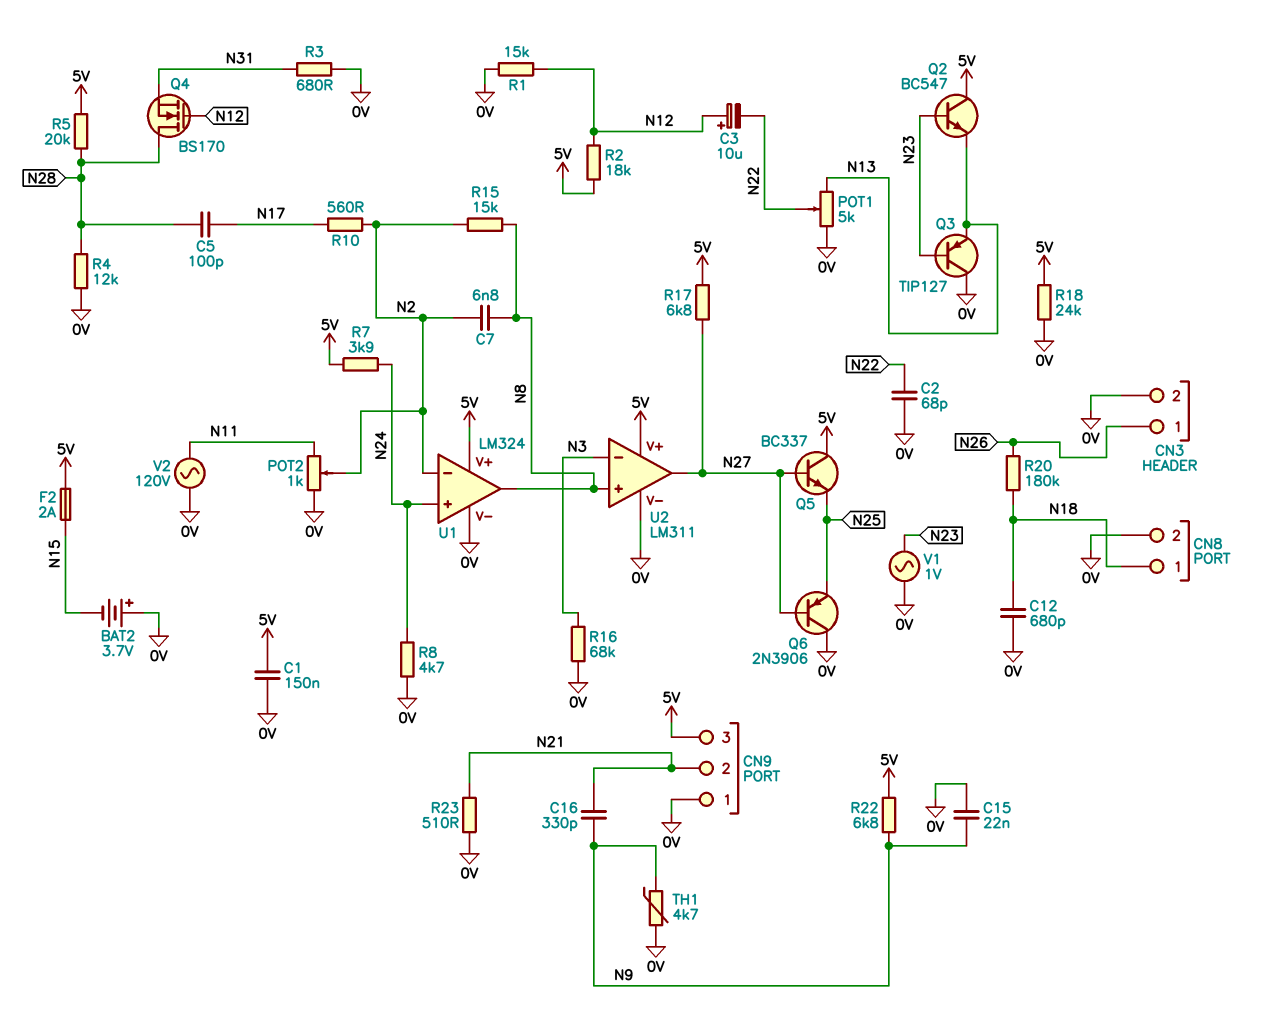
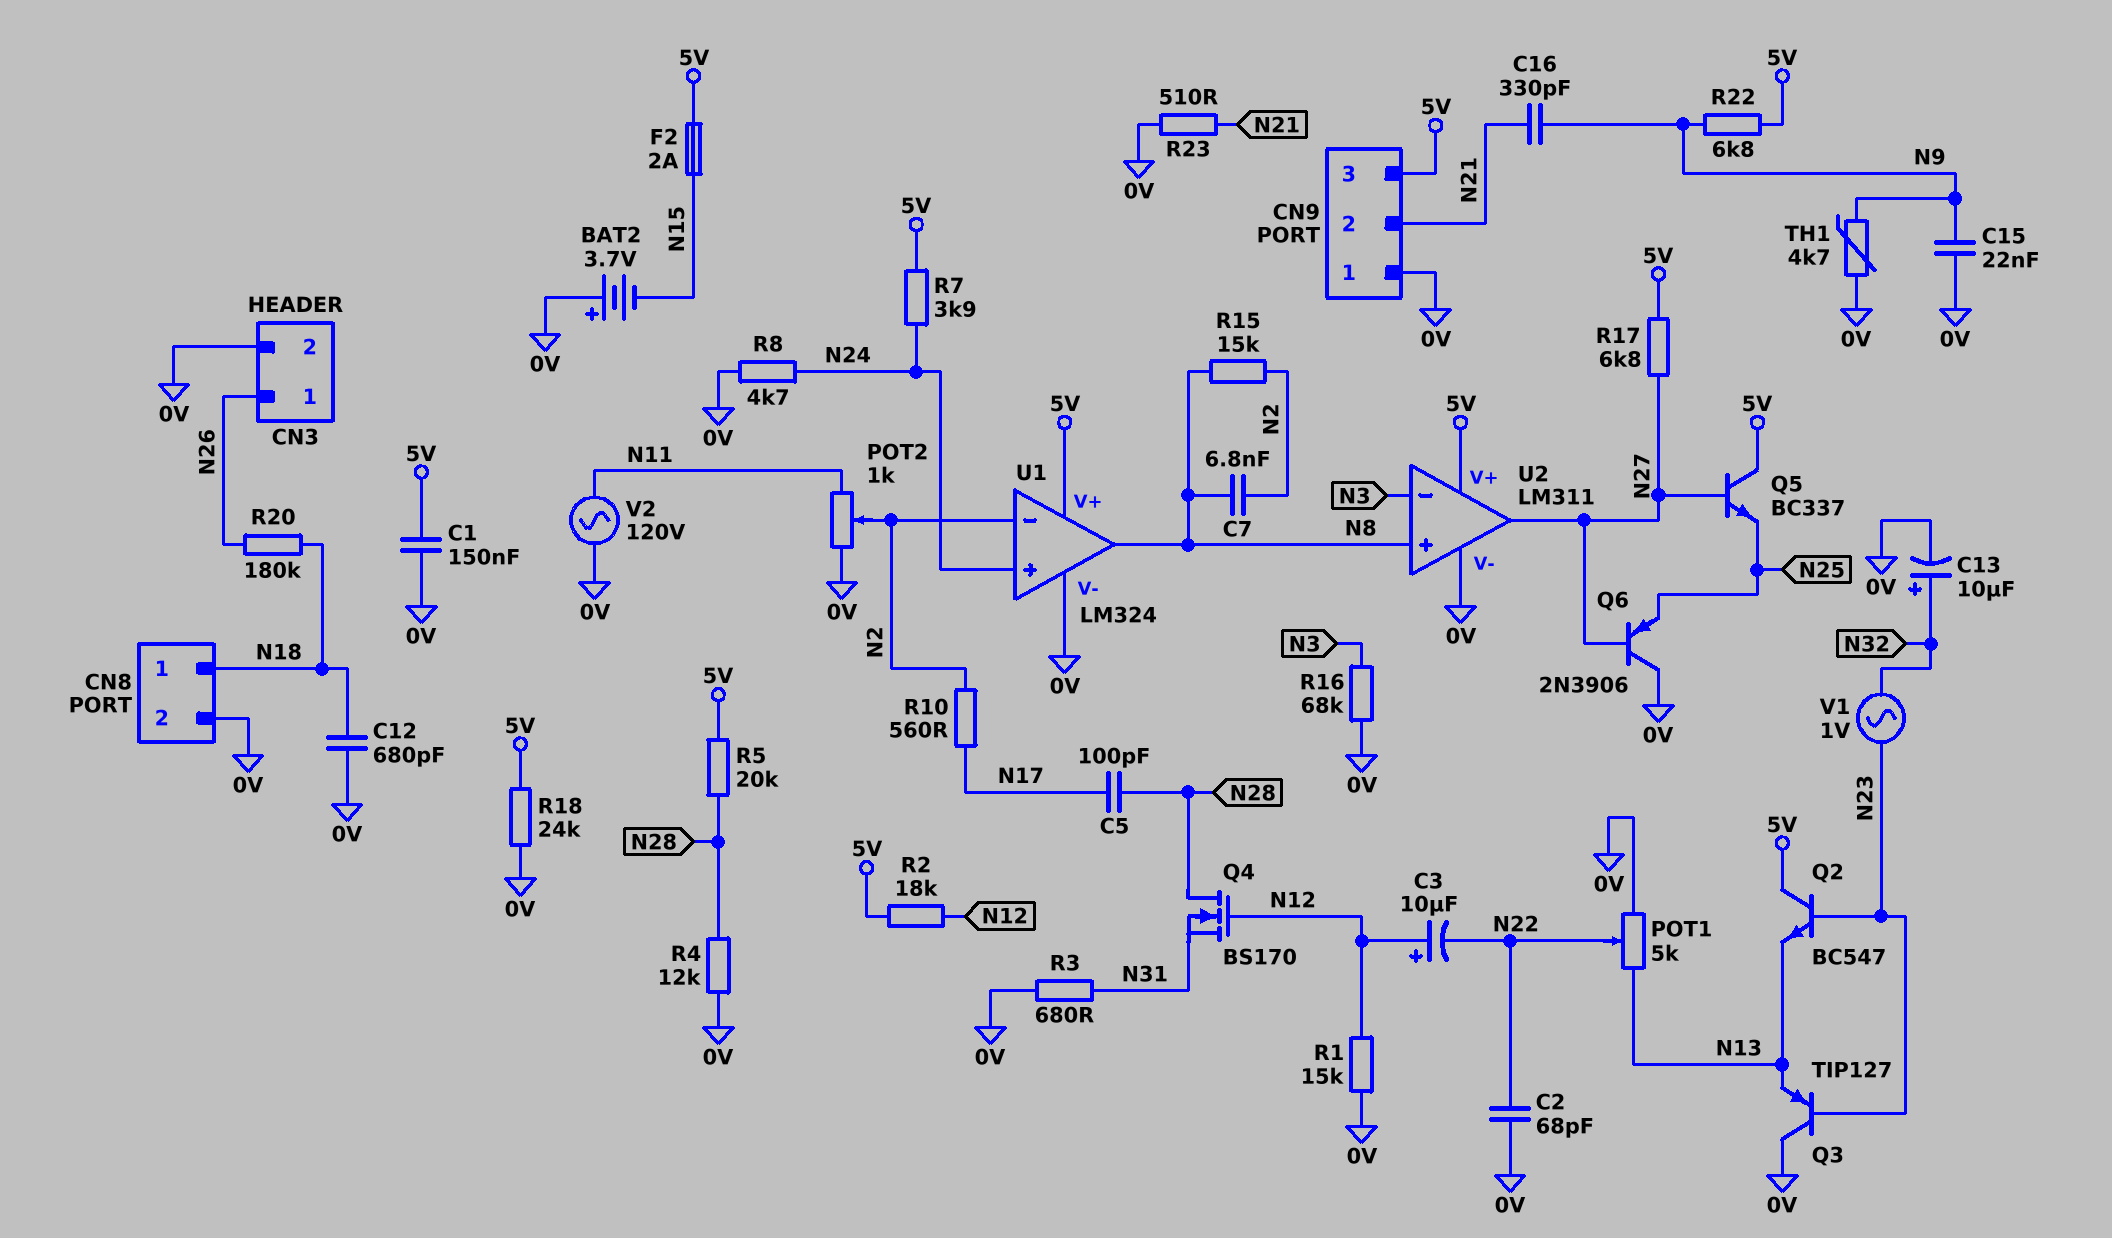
C13: none -> 10uF (plus N32, minus 0V)
V1: AC 1V (0V, N23) -> AC 1V (N23, N32)

